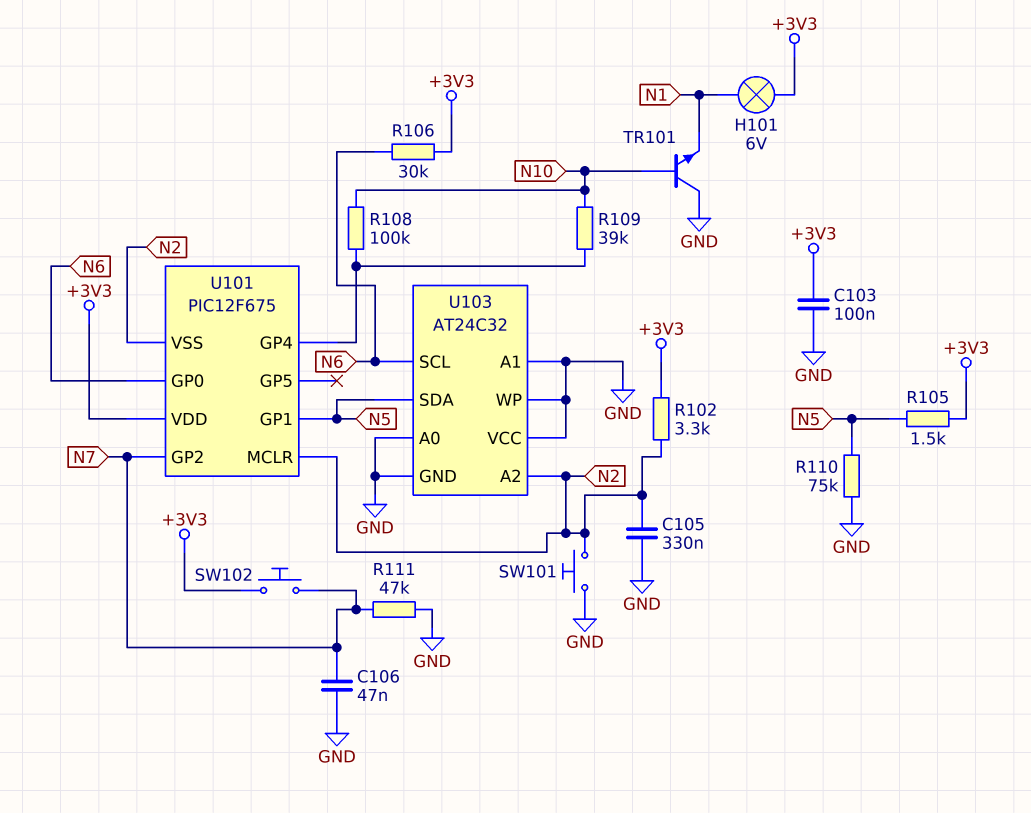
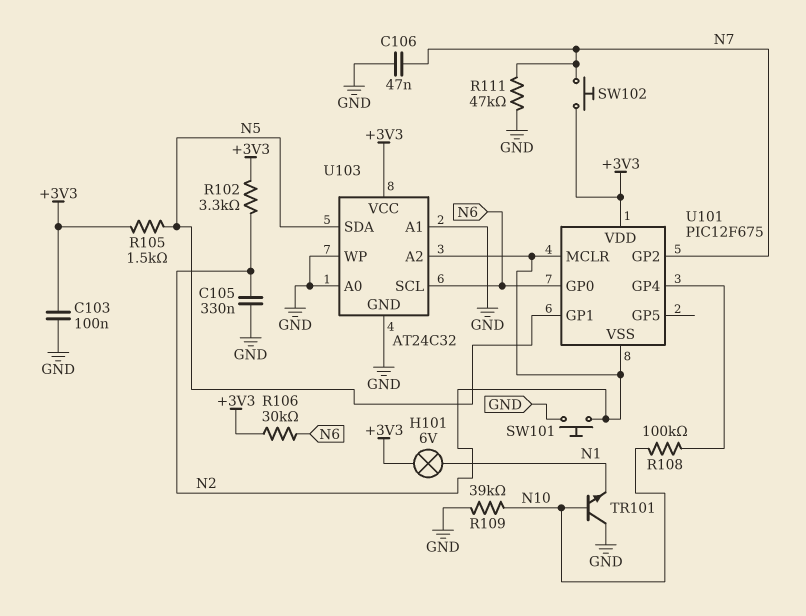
R109: 39k (N10, U101/GP4) -> 39k (GND, N10)
R110: 75k (GND, N5) -> none
U103 pin VCC: GND -> +3V3

